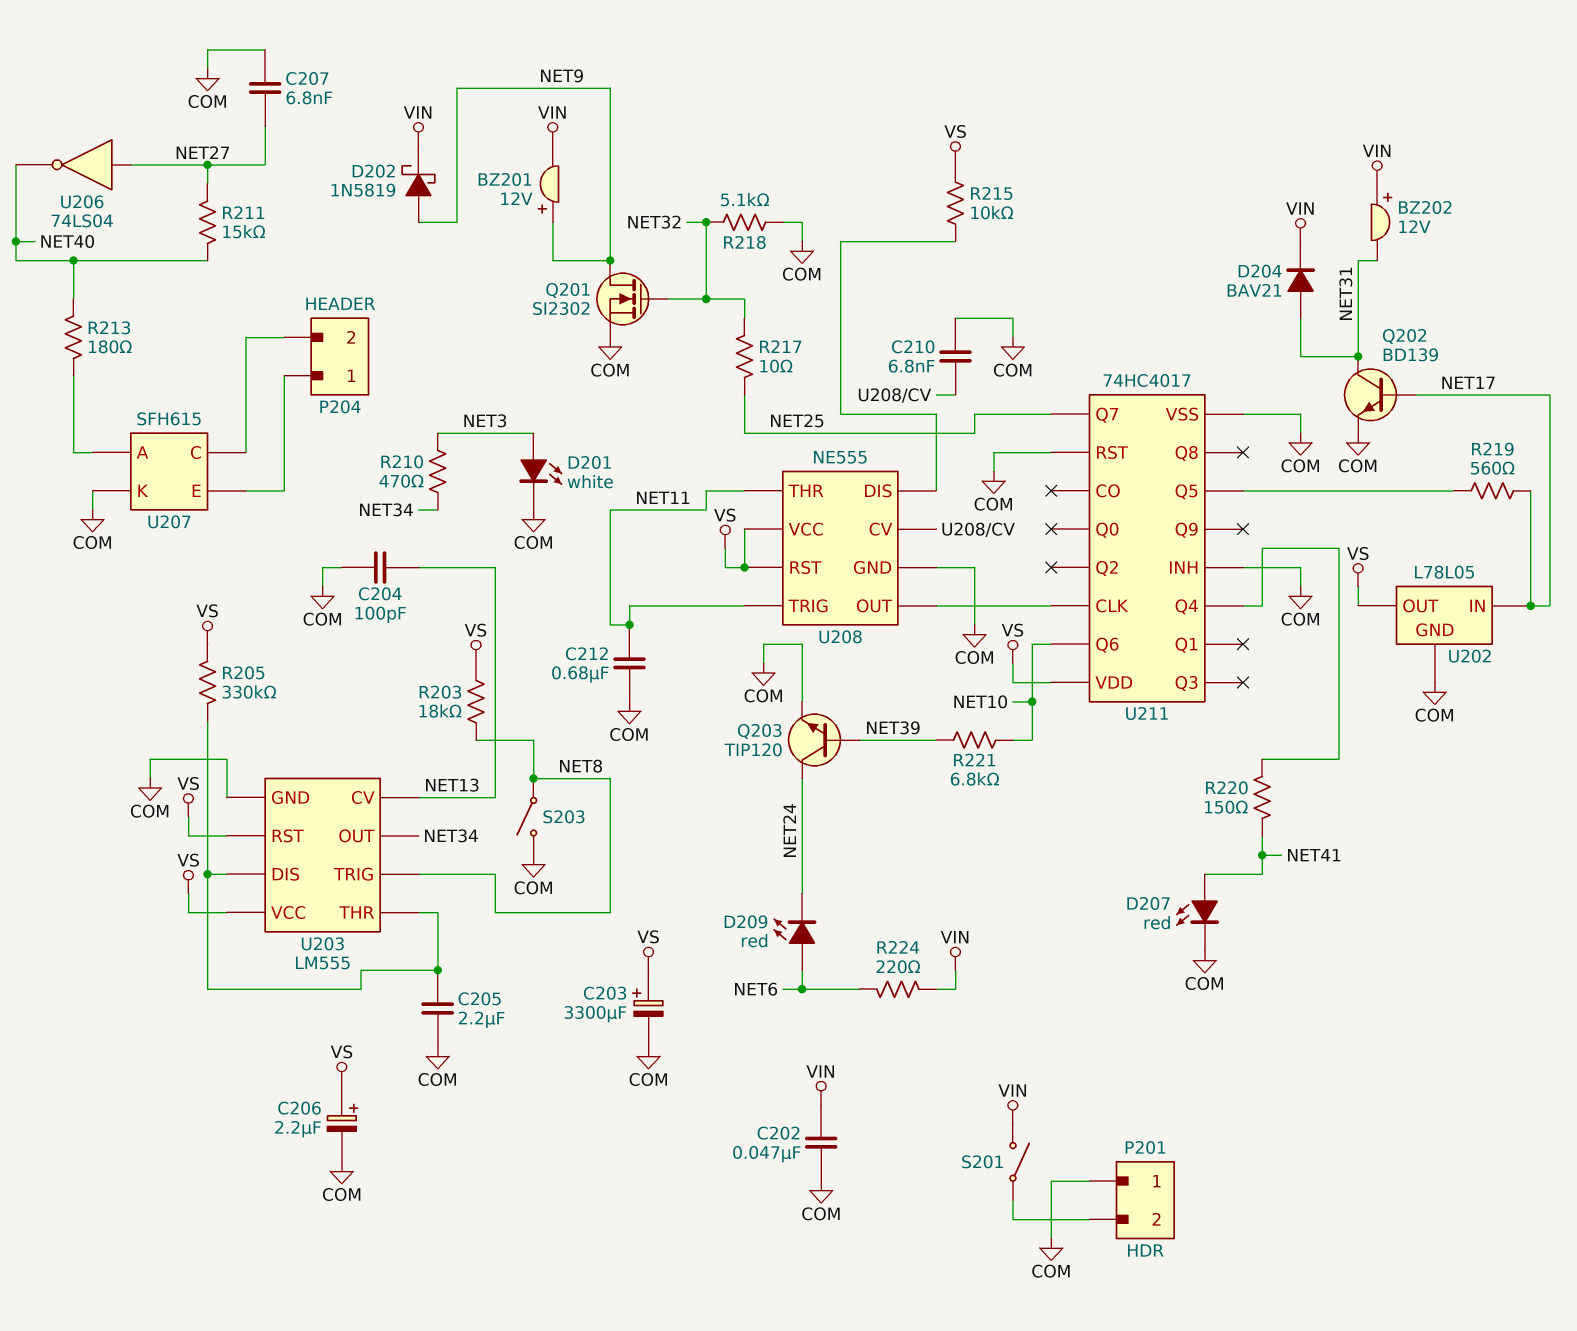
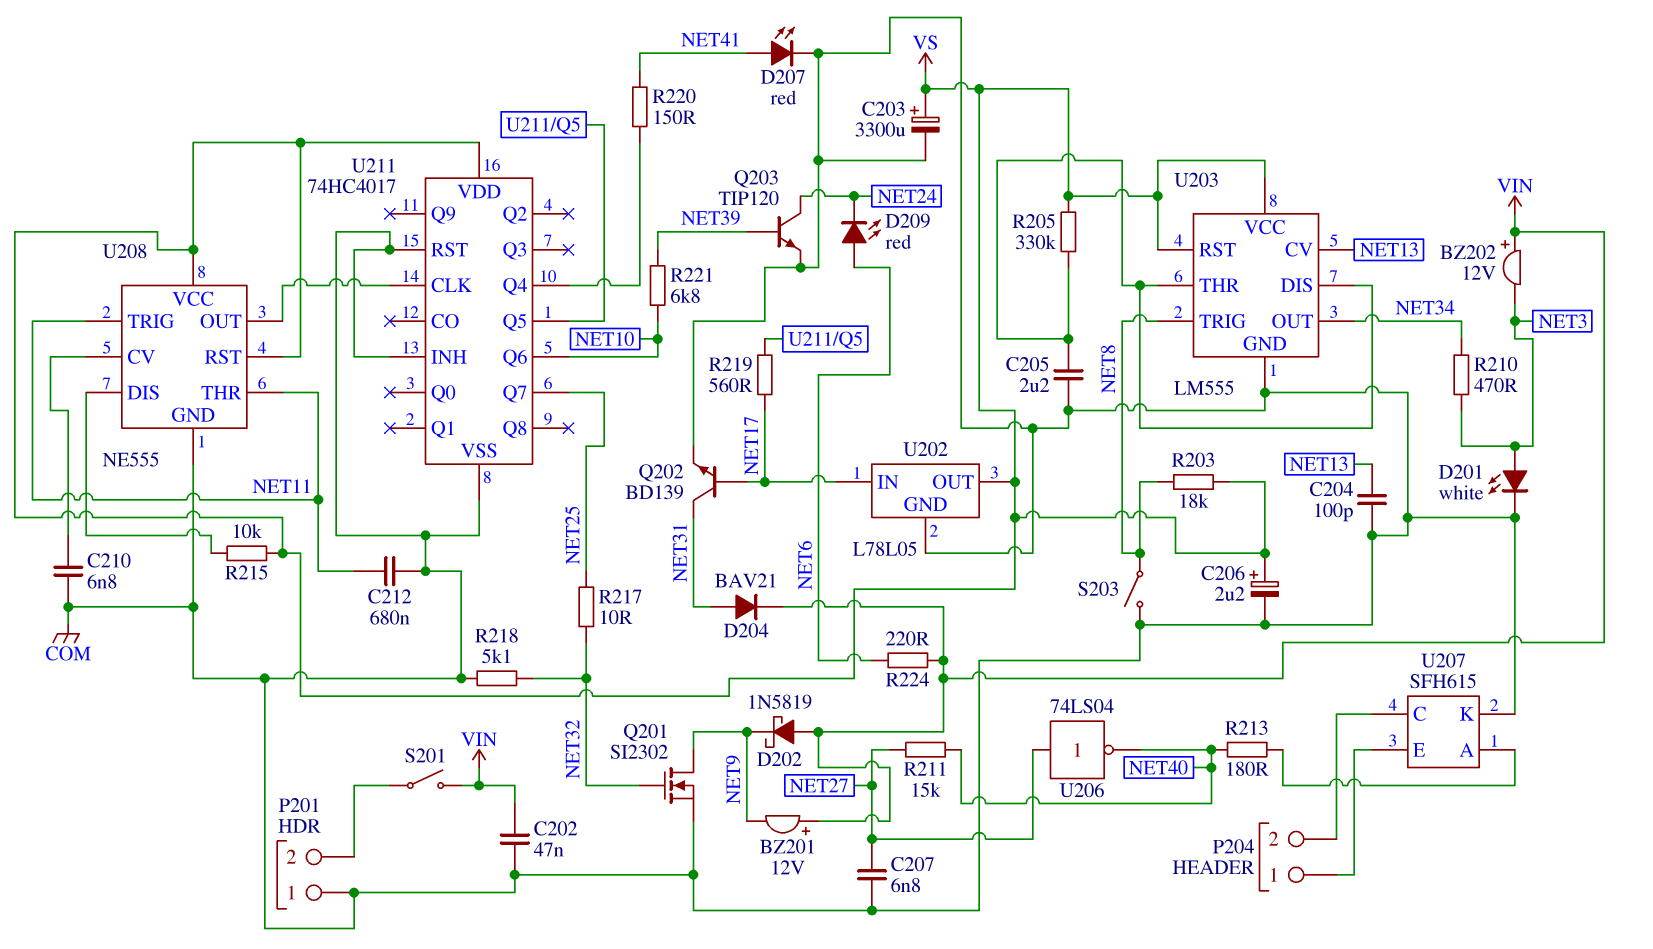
BZ201: buzzer 12V (plus NET9, minus VIN) -> buzzer 12V (plus VIN, minus NET9)
BZ202: buzzer 12V (plus VIN, minus NET31) -> buzzer 12V (plus VIN, minus NET3)
D202: schottky 1N5819 (A NET9, K VIN) -> schottky 1N5819 (A VIN, K NET9)

